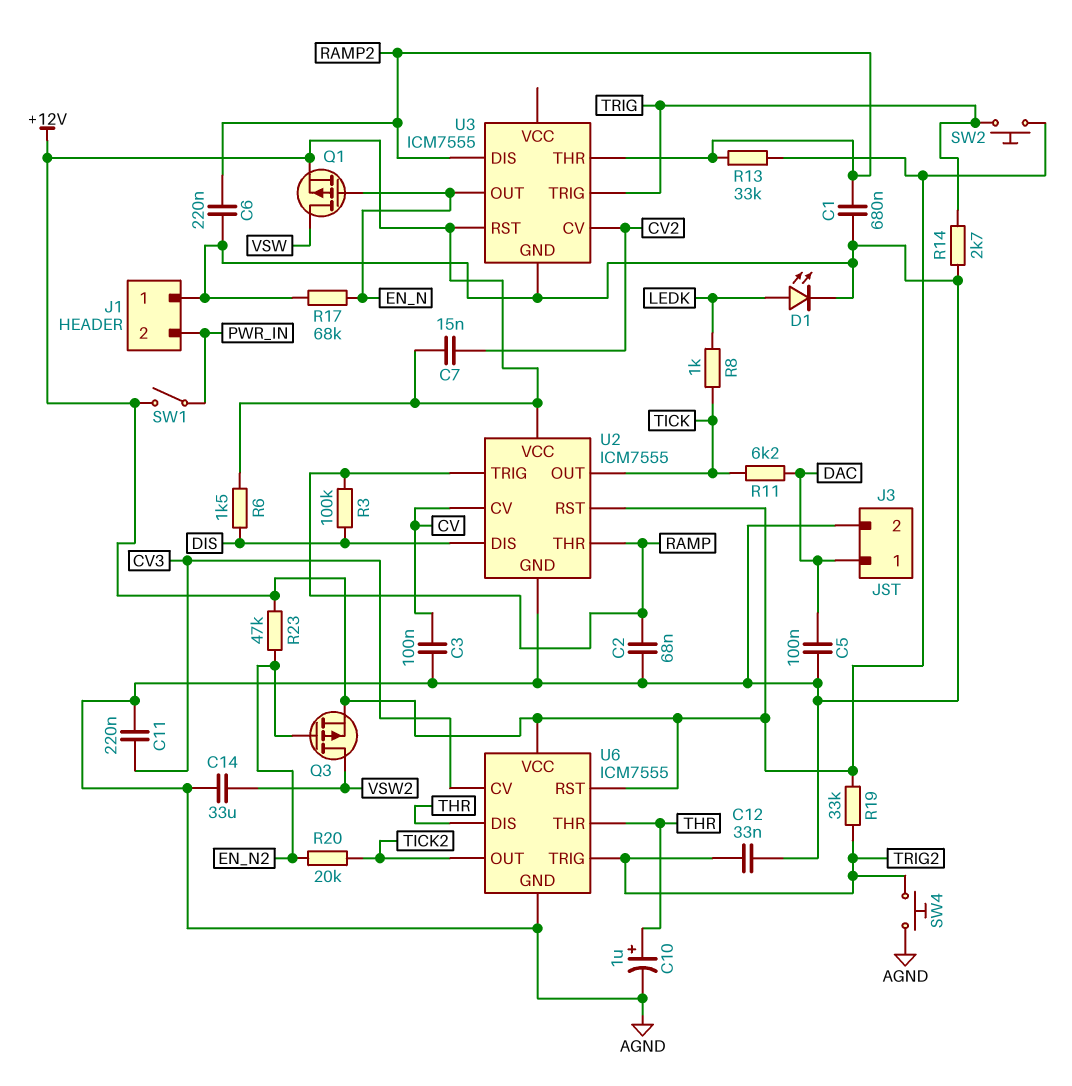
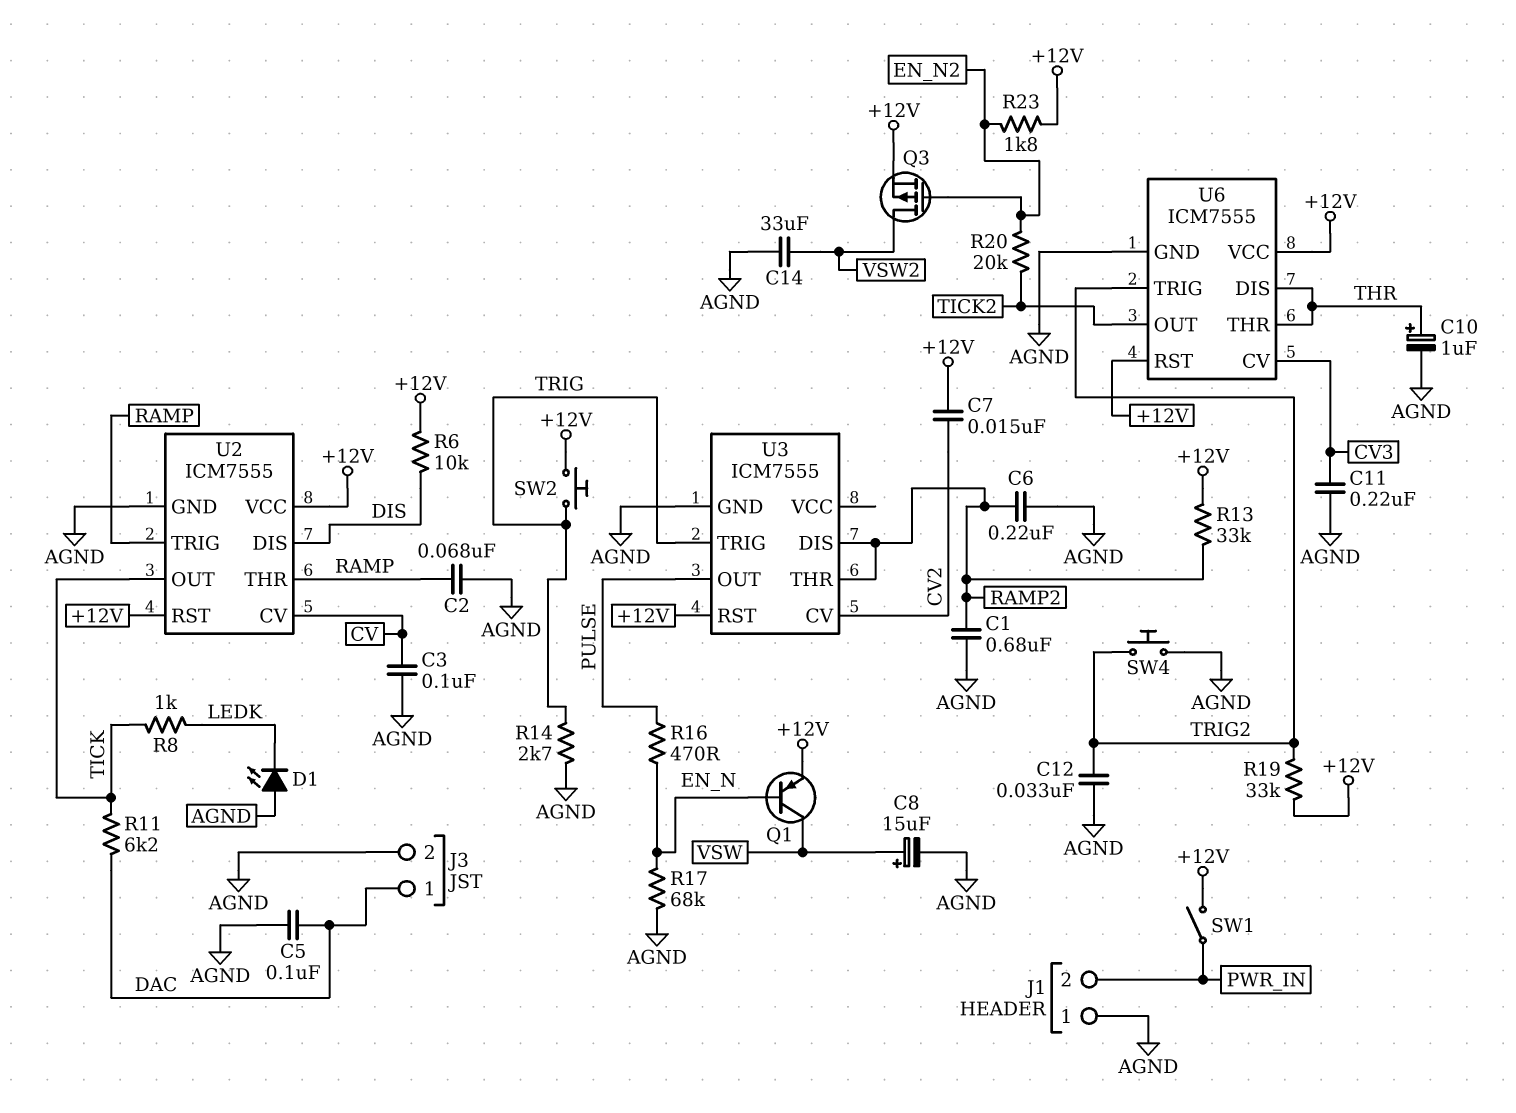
C8: none -> 15uF (plus VSW, minus AGND)
D1: LED (A LEDK, K AGND) -> LED (A AGND, K LEDK)
Q1: PMOS (G EN_N, D VSW, S +12V) -> PNP (B EN_N, C VSW, E +12V)
R3: 100k (DIS, RAMP) -> none
R6: 1.5k (+12V, DIS) -> 10k (+12V, DIS)
R16: none -> 470 (EN_N, PULSE)
R23: 47k (+12V, EN_N2) -> 1.8k (+12V, EN_N2)
U3 pin OUT: EN_N -> PULSE

